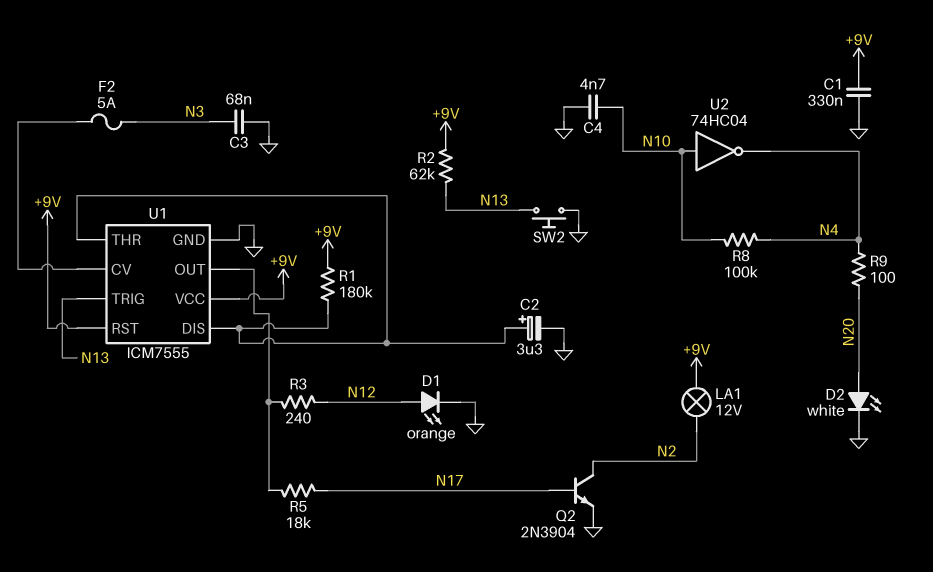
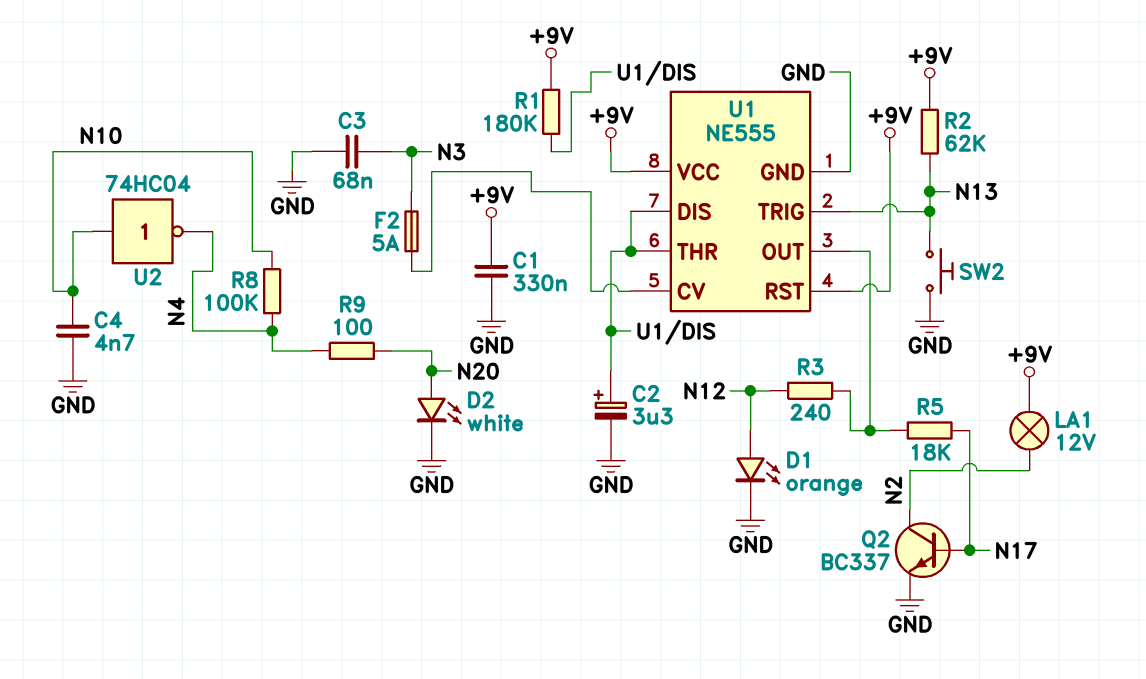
Q2: NPN 2N3904 (B N17, C N2, E GND) -> NPN BC337 (B N17, C N2, E GND)
U1: ICM7555 -> NE555

